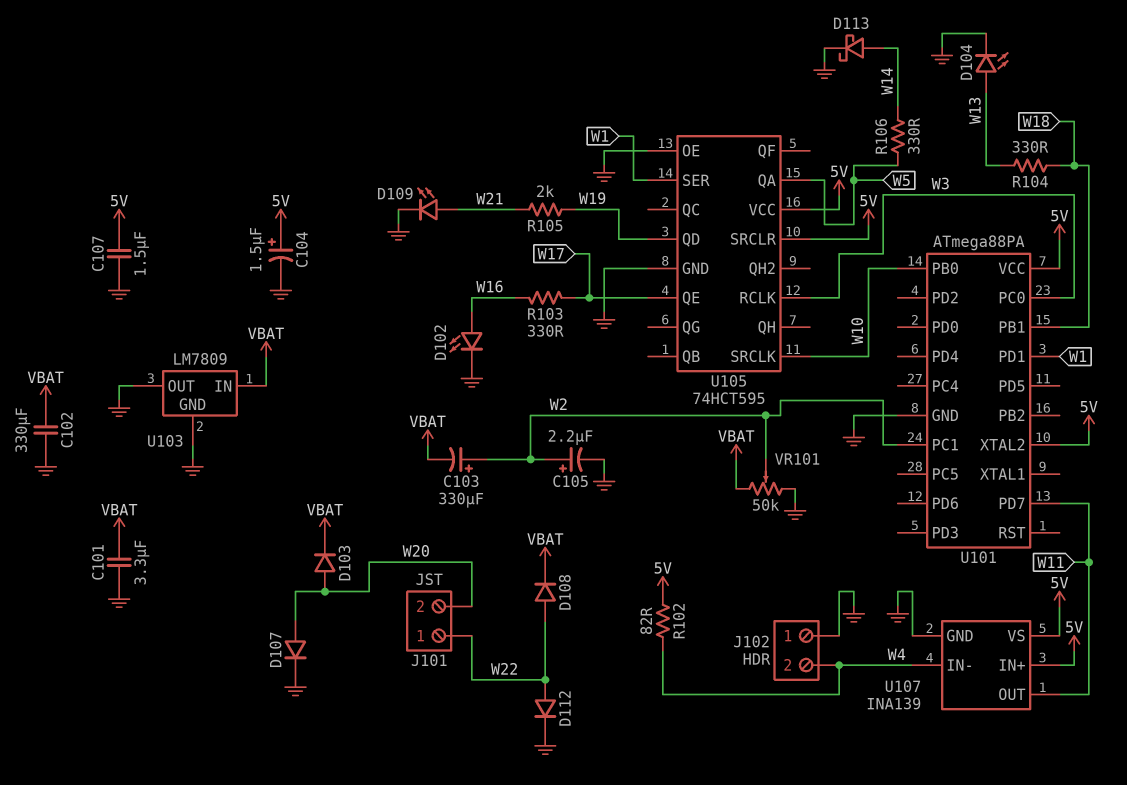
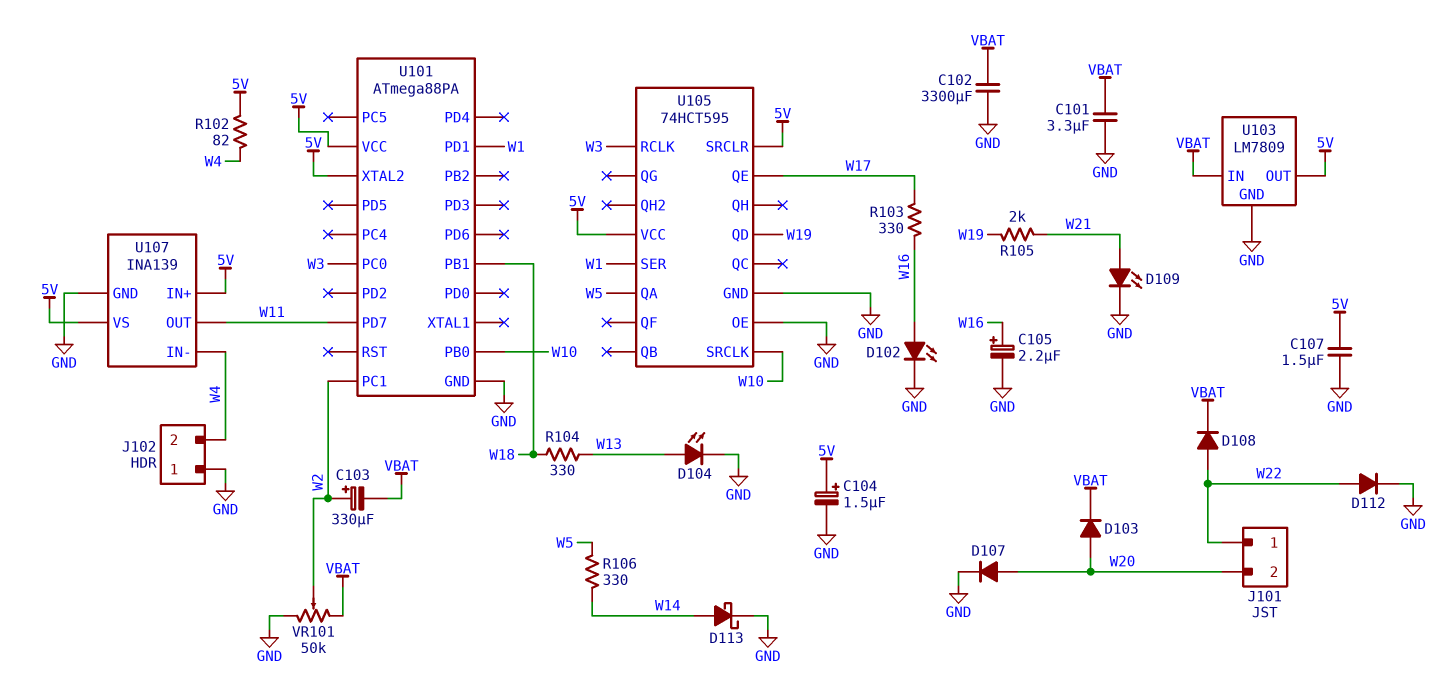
C102: 330uF (GND, VBAT) -> 3300uF (GND, VBAT)
C105: 2.2uF (plus W2, minus GND) -> 2.2uF (plus W16, minus GND)
U103 pin OUT: GND -> 5V

